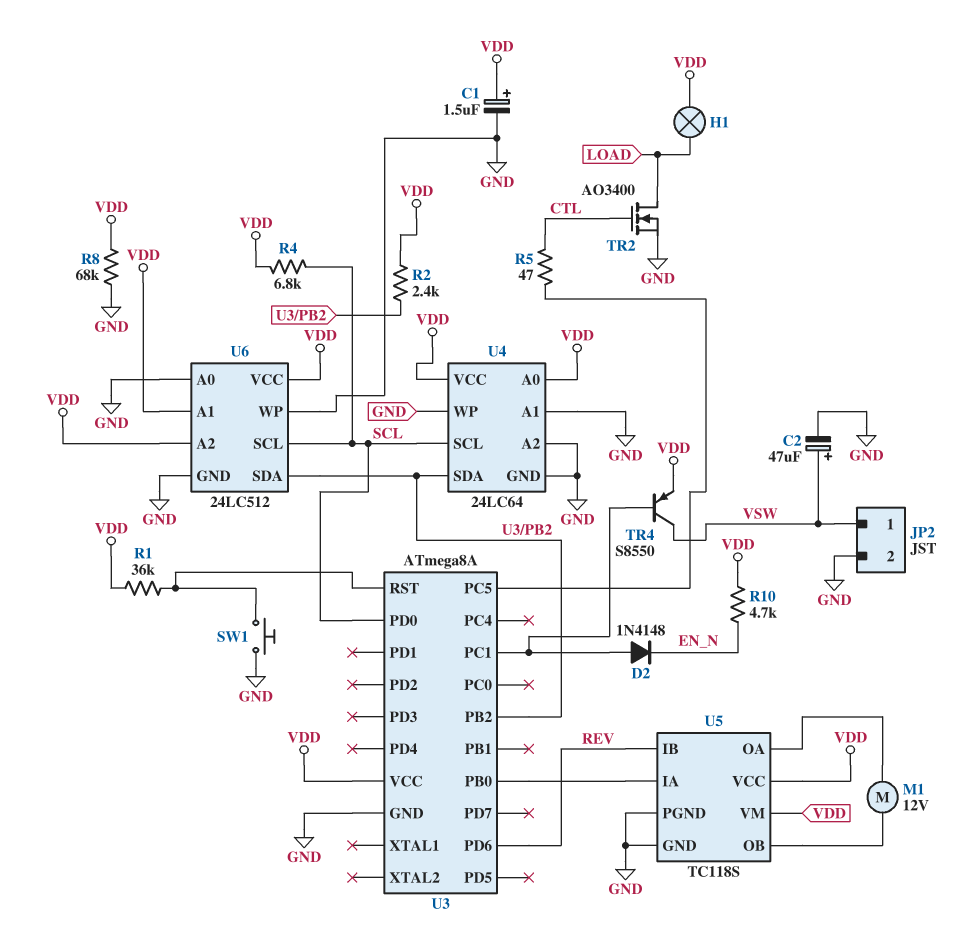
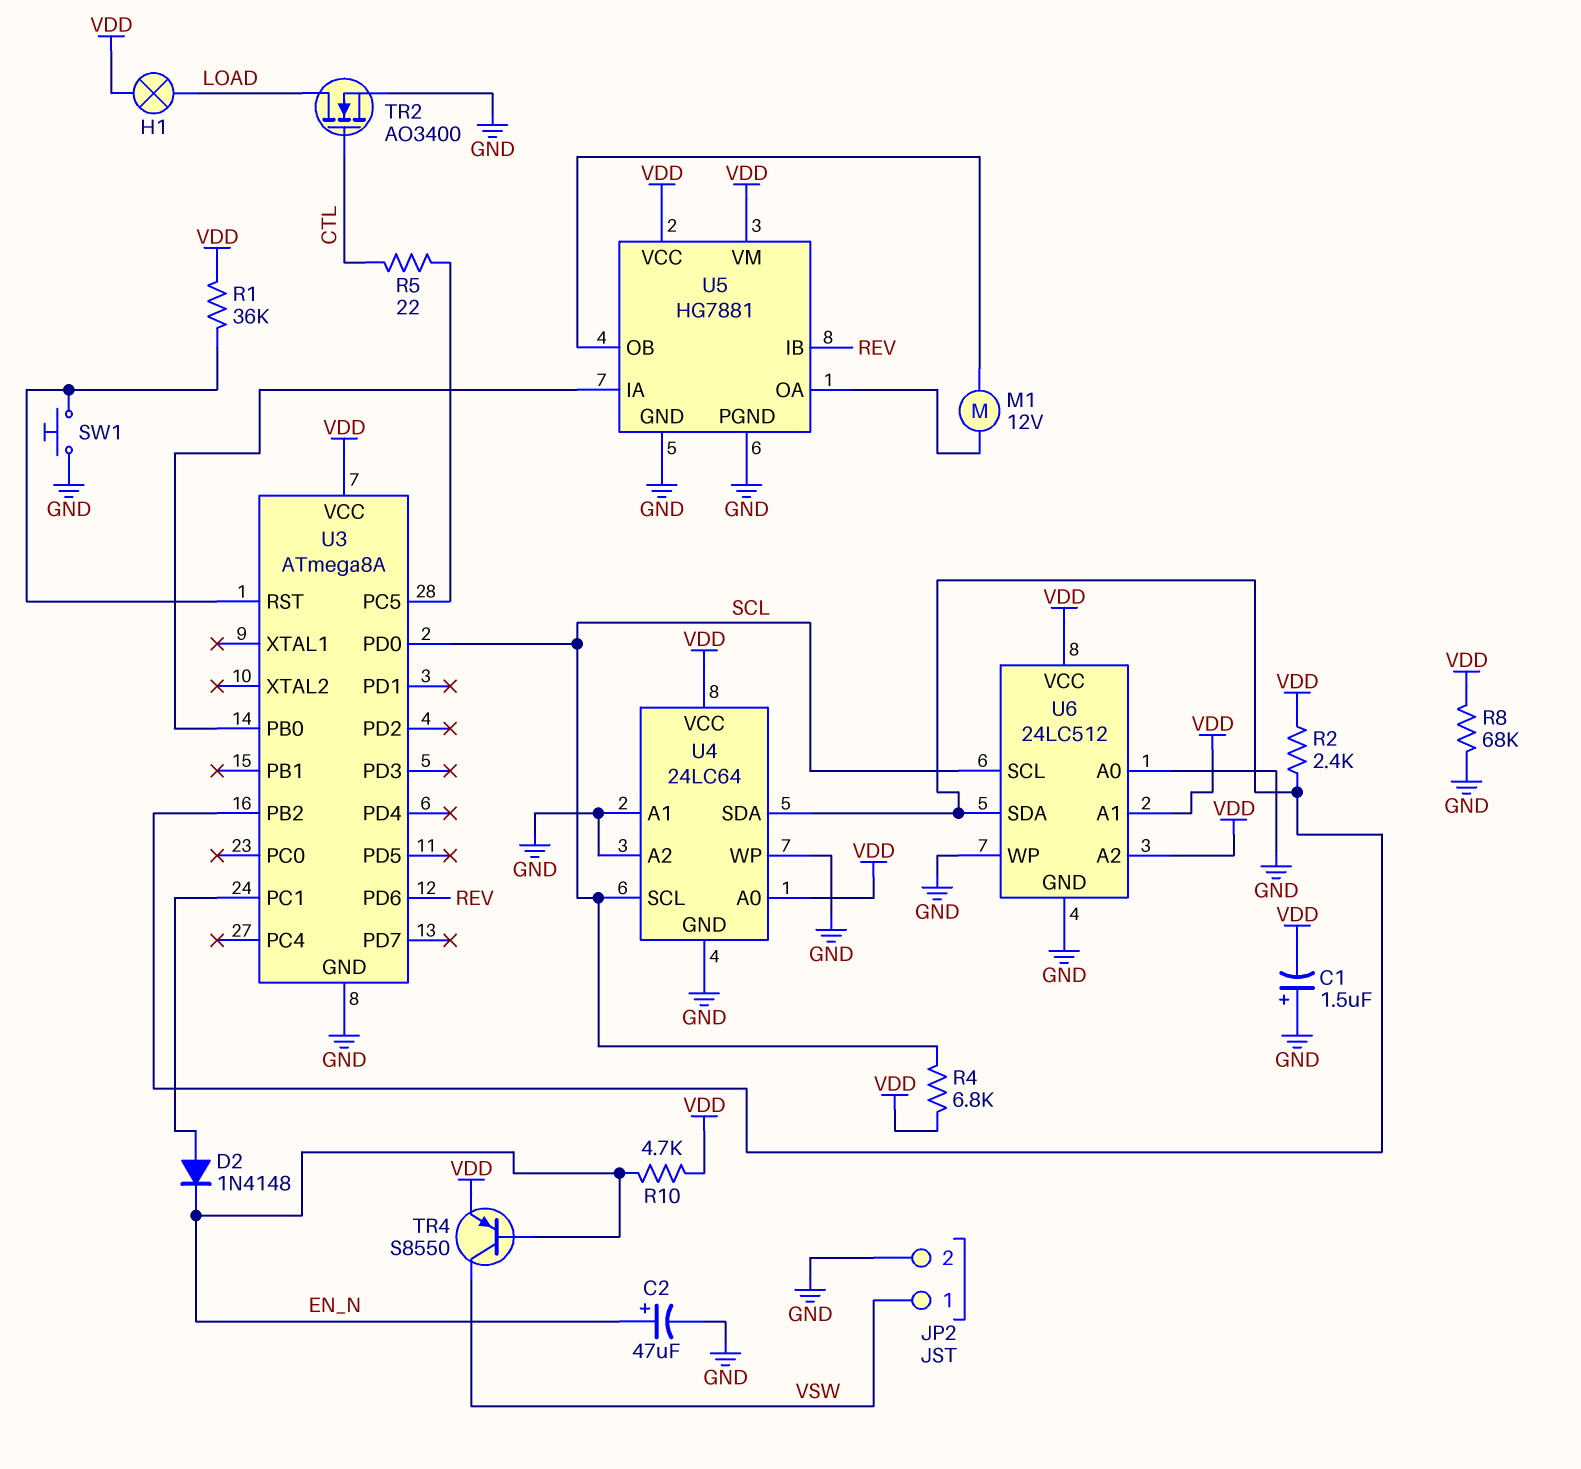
C1: 1.5uF (plus VDD, minus GND) -> 1.5uF (plus GND, minus VDD)
C2: 47uF (plus VSW, minus GND) -> 47uF (plus EN_N, minus GND)
R5: 47 (CTL, U3/PC5) -> 22 (CTL, U3/PC5)
TR4: PNP S8550 (B U3/PC1, C VSW, E VDD) -> PNP S8550 (B EN_N, C VSW, E VDD)
U5: TC118S -> HG7881

